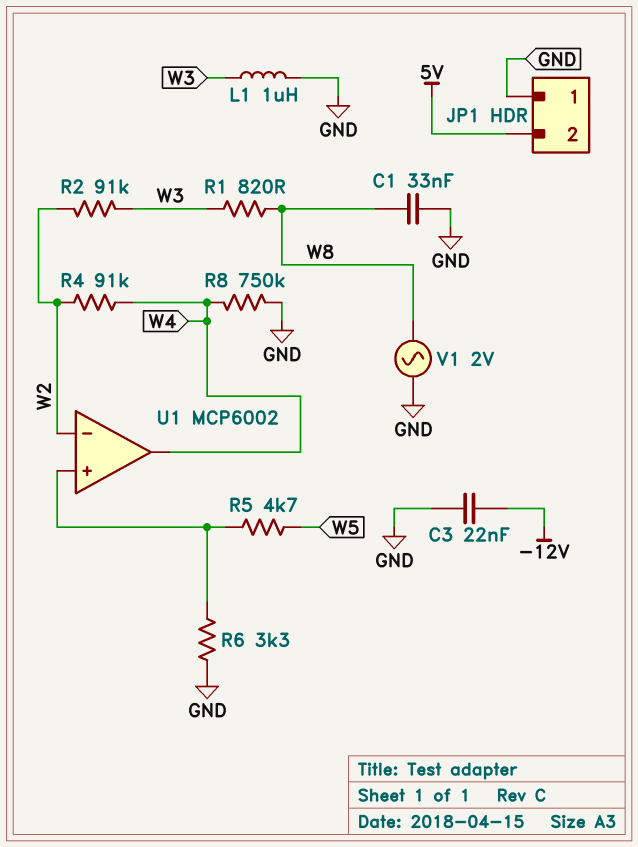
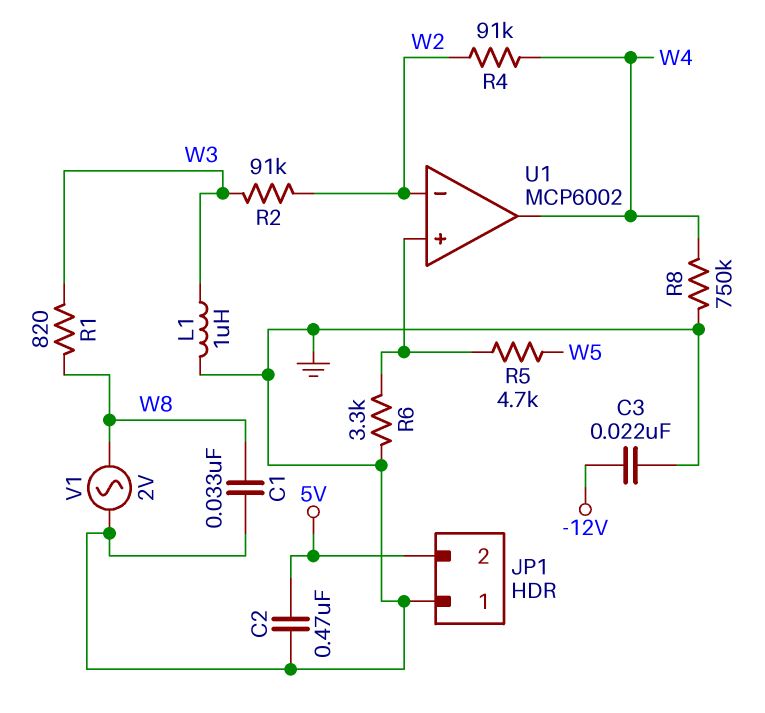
C2: none -> 470nF (5V, GND)

